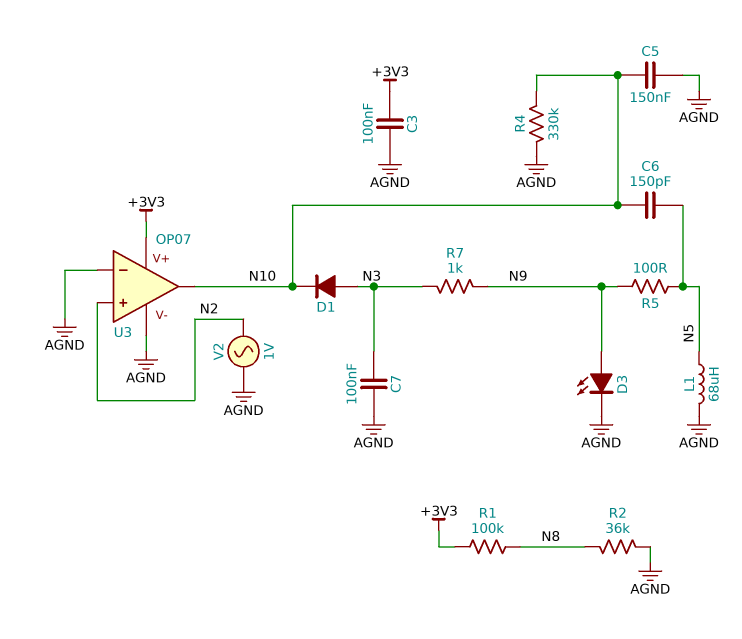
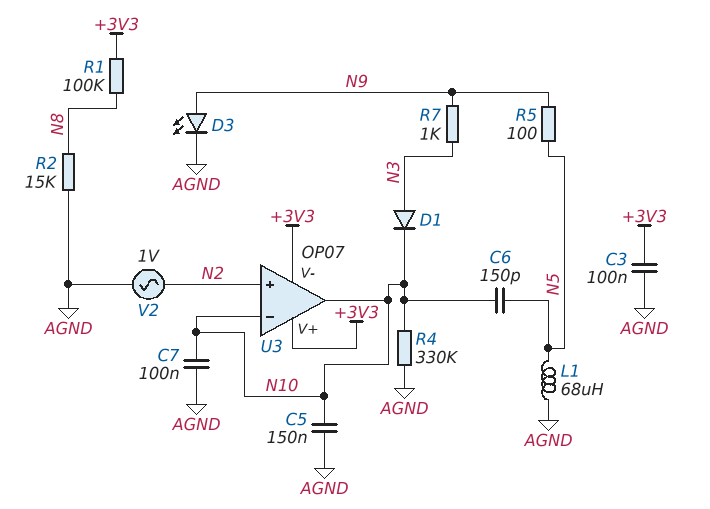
C7: 100nF (AGND, N3) -> 100nF (AGND, N10)
R2: 36k (AGND, N8) -> 15k (AGND, N8)
U3 pin V-: AGND -> +3V3
U3 pin in-: AGND -> N10

